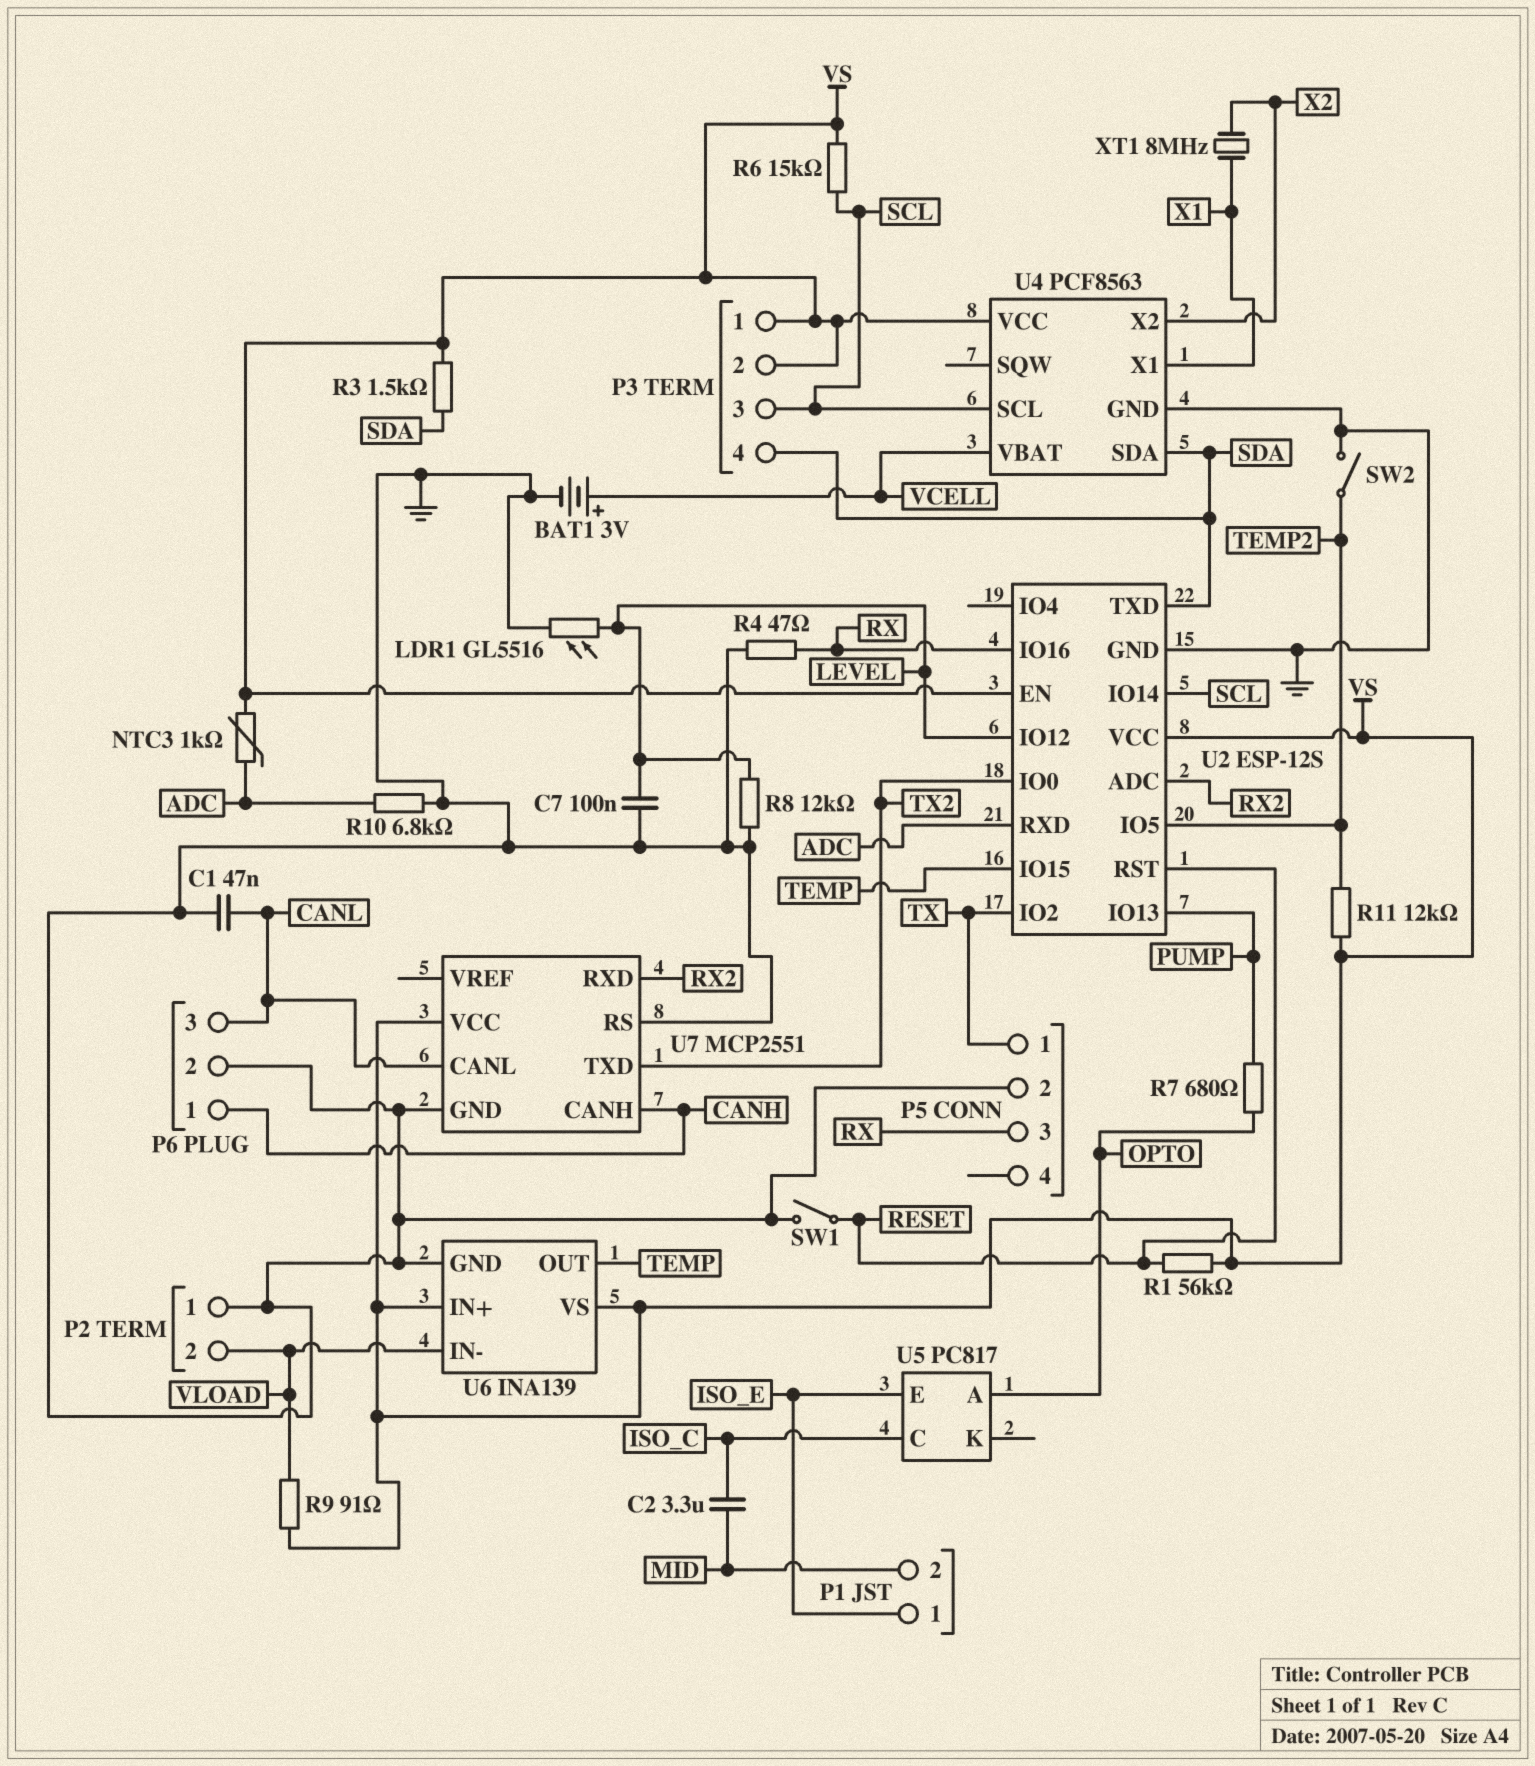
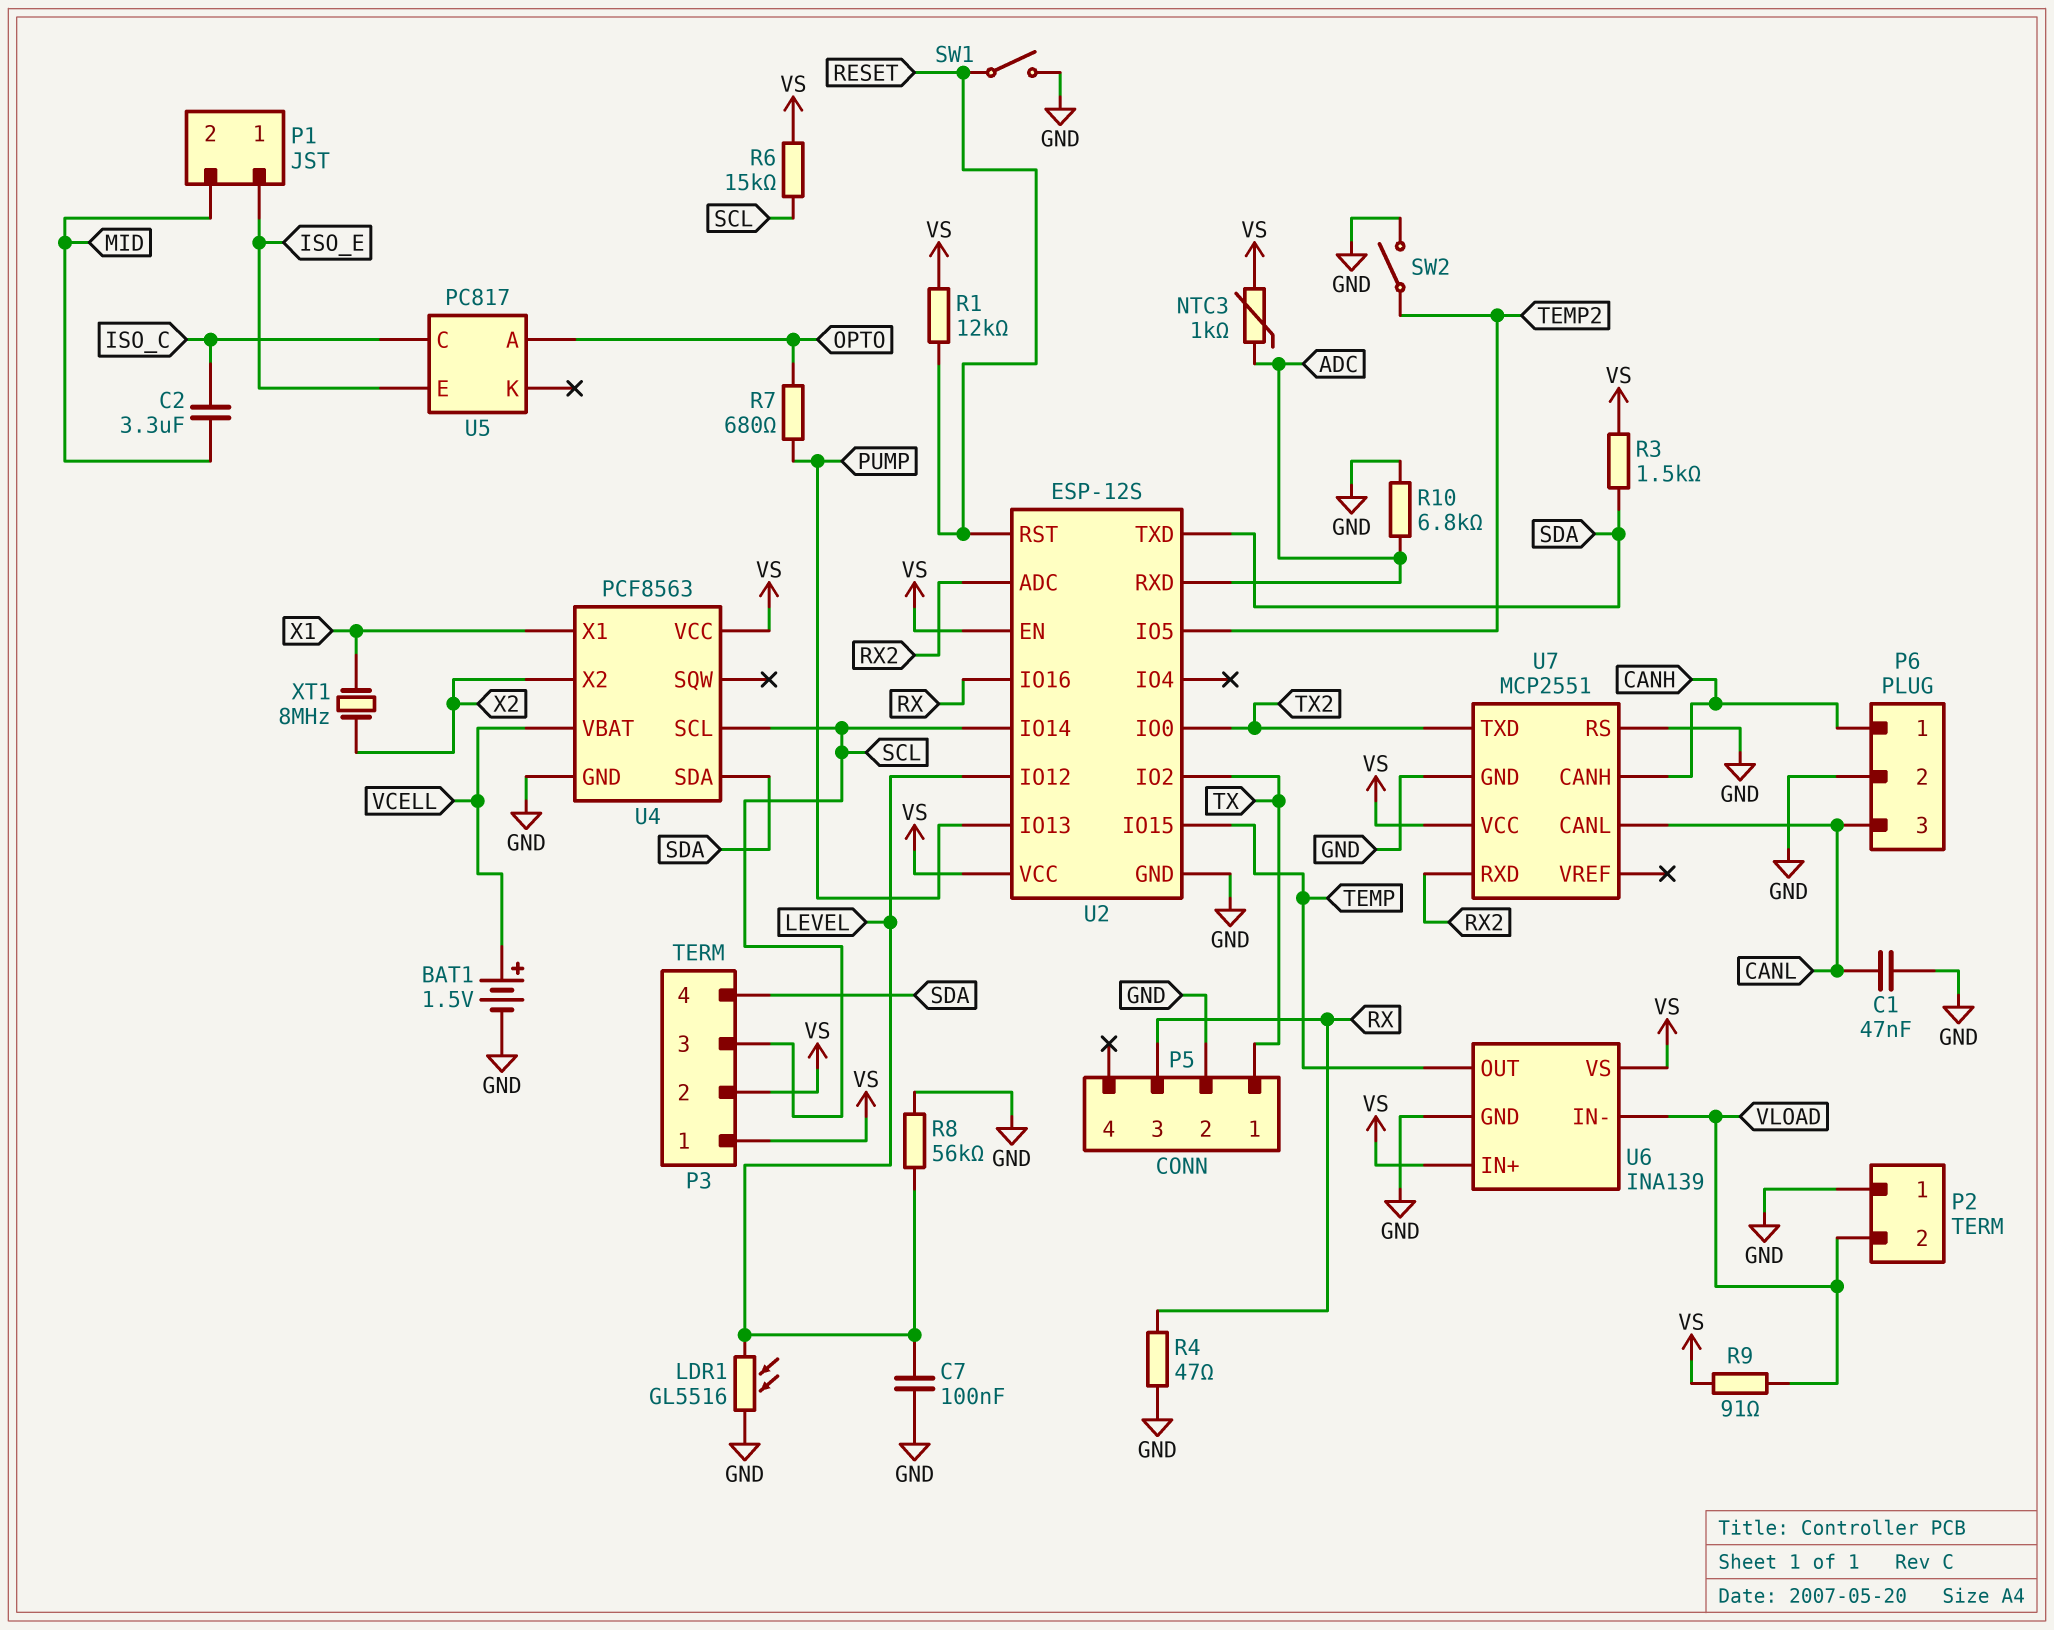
BAT1: 3V (plus VCELL, minus GND) -> 1.5V (plus VCELL, minus GND)
R1: 56k (RESET, VS) -> 12k (RESET, VS)
R8: 12k (GND, LEVEL) -> 56k (GND, LEVEL)
R11: 12k (TEMP2, VS) -> none

